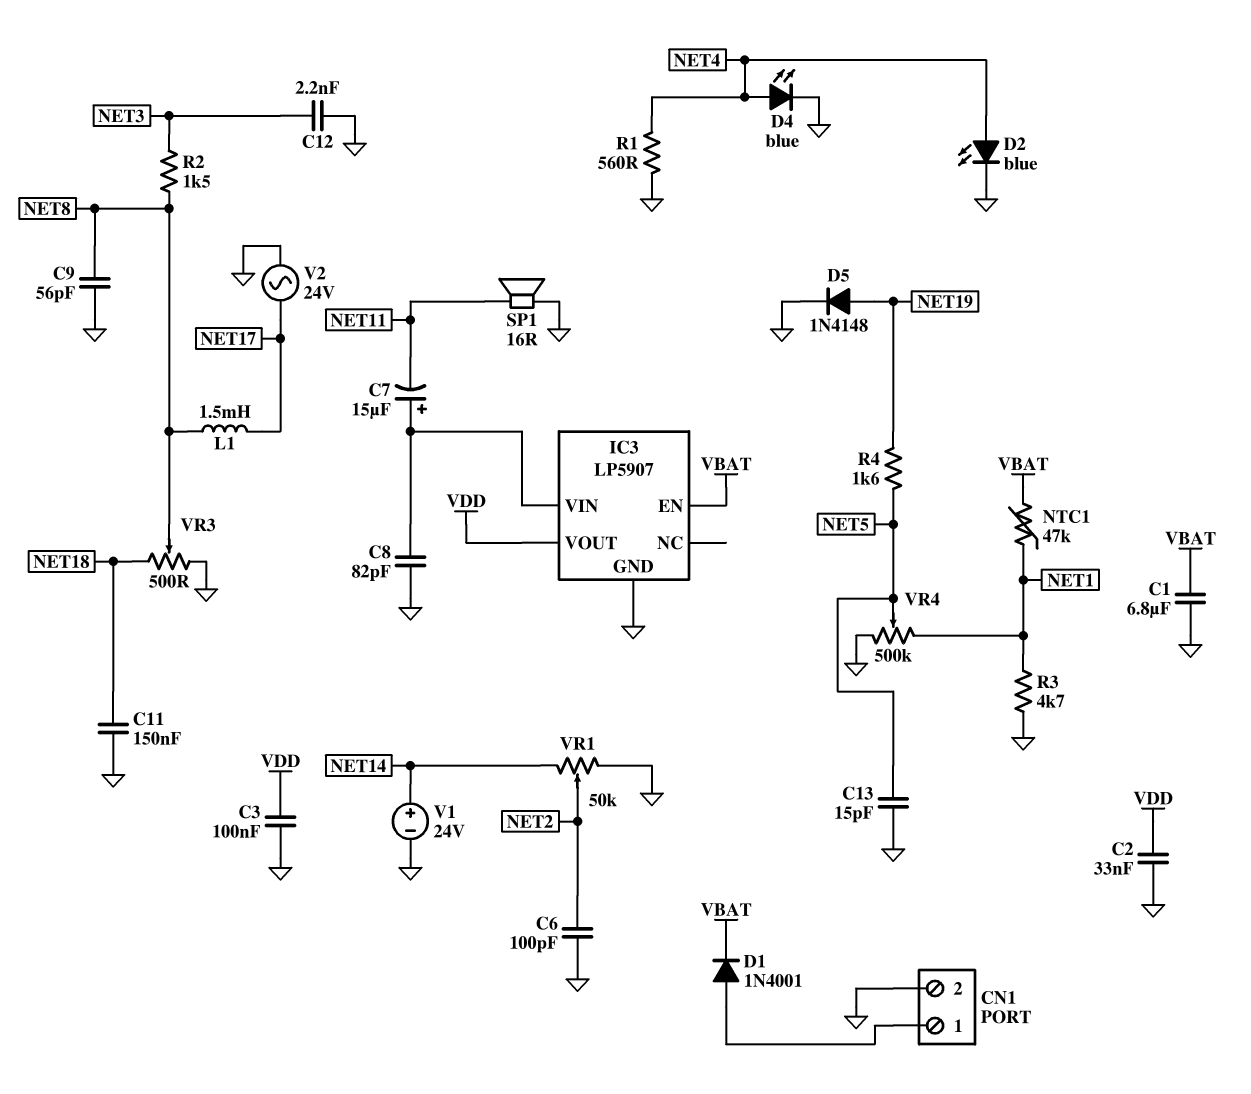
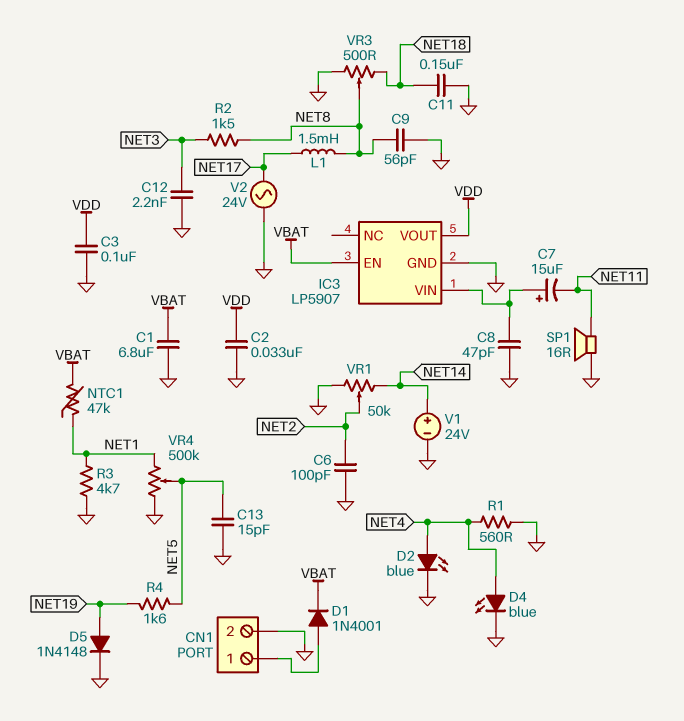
C8: 82pF (GND, IC3/VIN) -> 47pF (GND, IC3/VIN)

